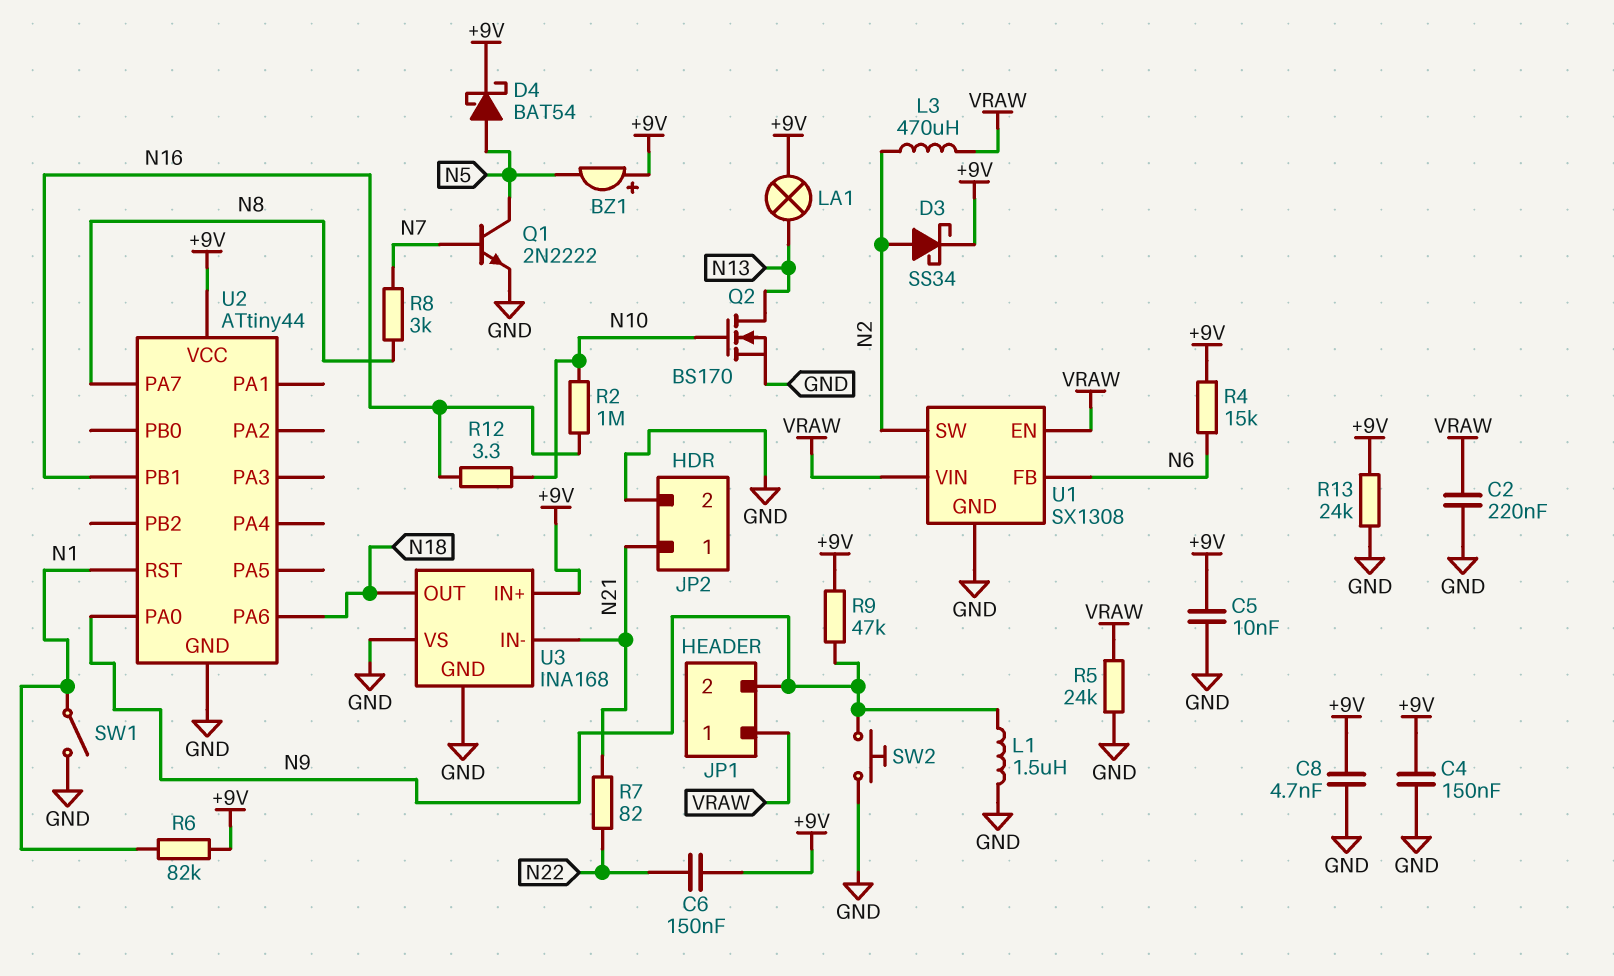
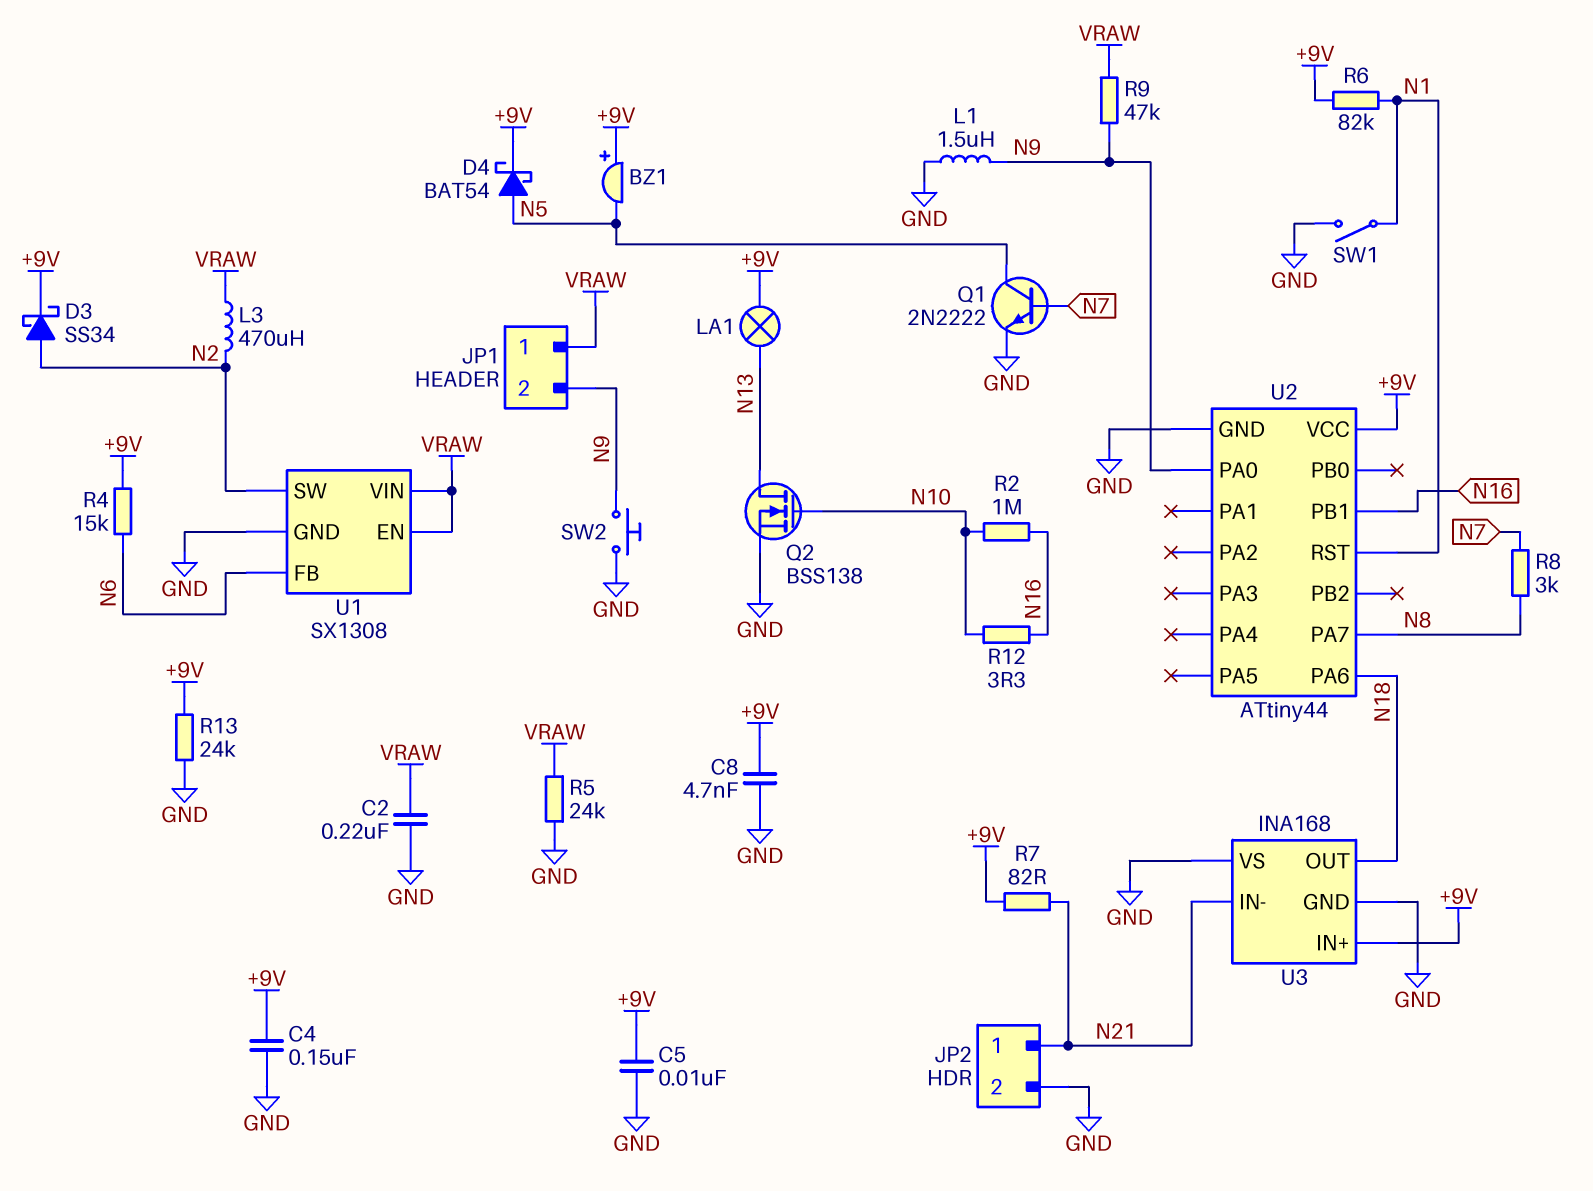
C6: 150nF (+9V, N22) -> none
Q2: NMOS BS170 (G N10, D N13, S GND) -> NMOS BSS138 (G N10, D N13, S GND)
R7: 82 (N21, N22) -> 82 (+9V, N21)
R9: 47k (+9V, N9) -> 47k (N9, VRAW)

